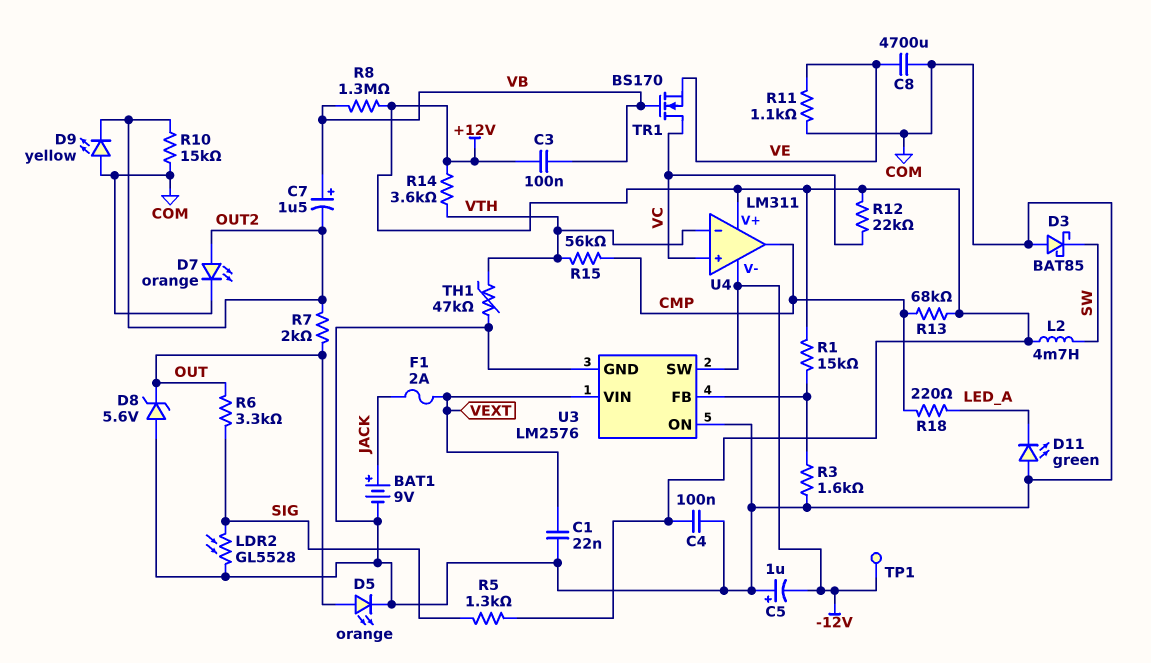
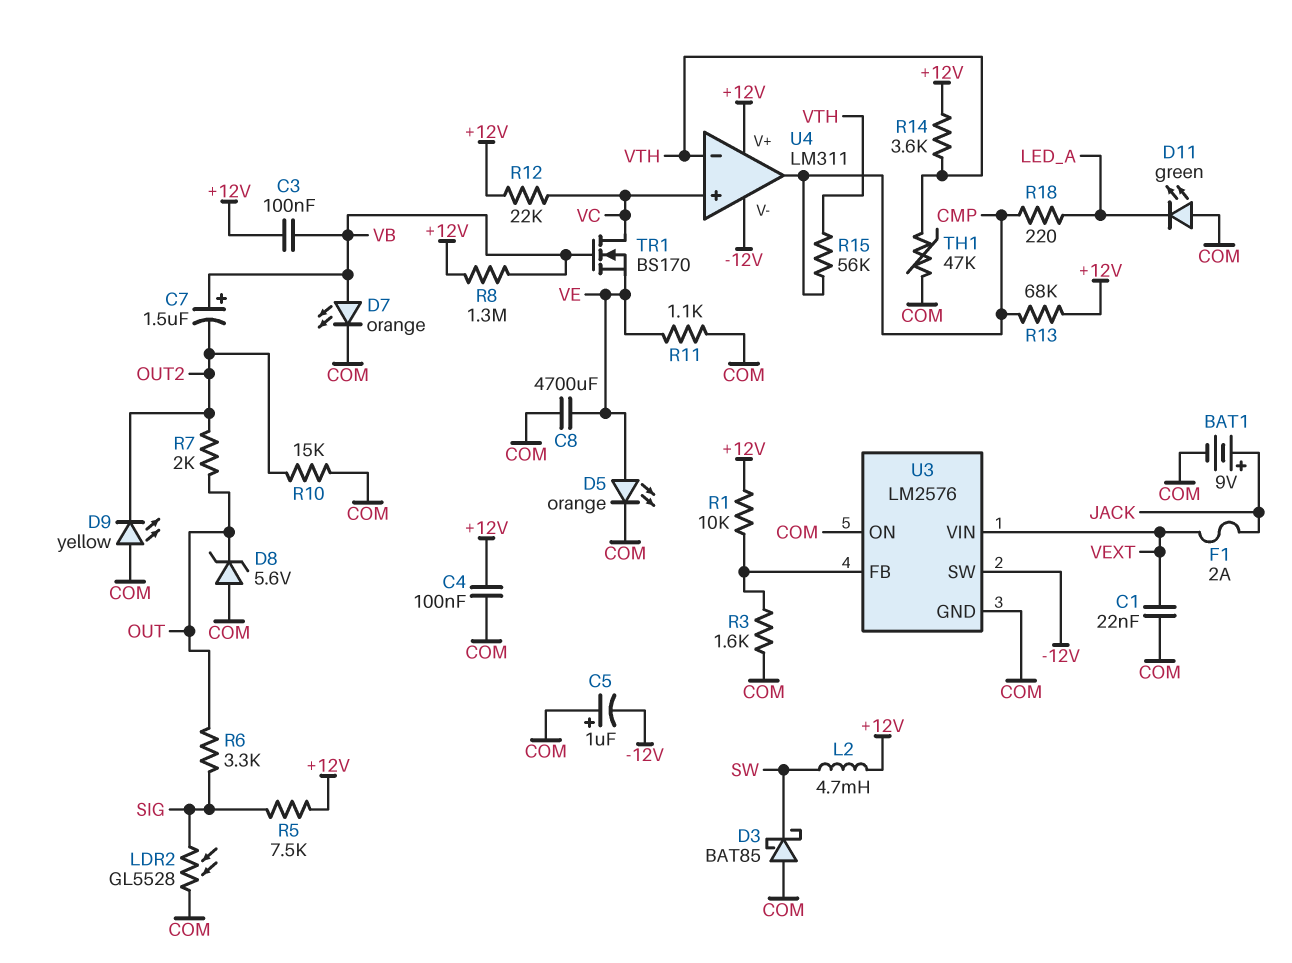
D5: LED orange (A OUT, K COM) -> LED orange (A VE, K COM)
D7: LED orange (A OUT2, K COM) -> LED orange (A VB, K COM)
R1: 15k (+12V, U3/FB) -> 10k (+12V, U3/FB)
R5: 1.3k (+12V, SIG) -> 7.5k (+12V, SIG)
TP1: test point (-12V) -> none

